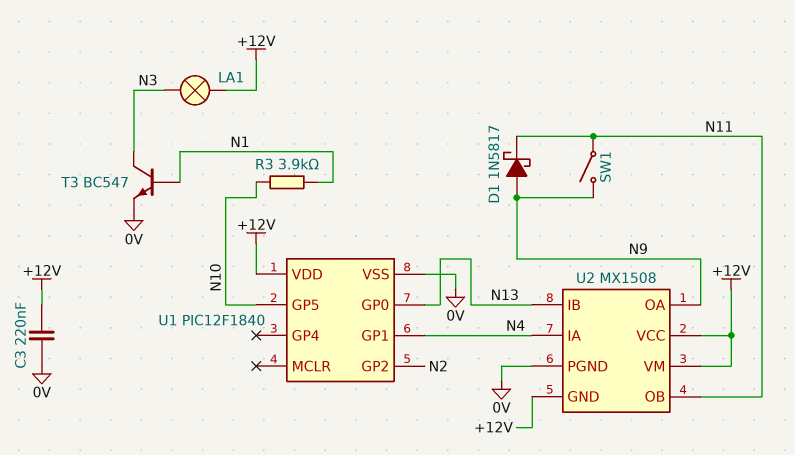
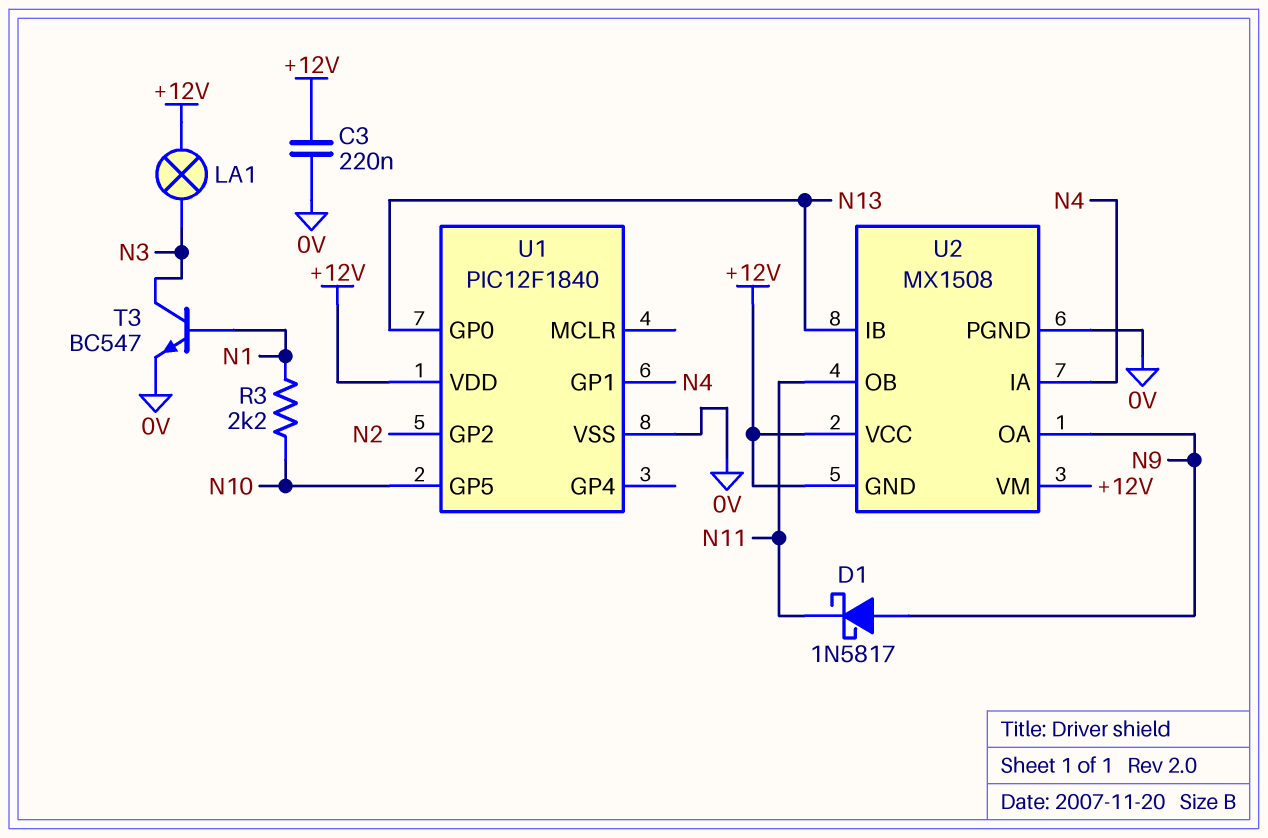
R3: 3.9k (N1, N10) -> 2.2k (N1, N10)
SW1: switch (N9, N11) -> none

